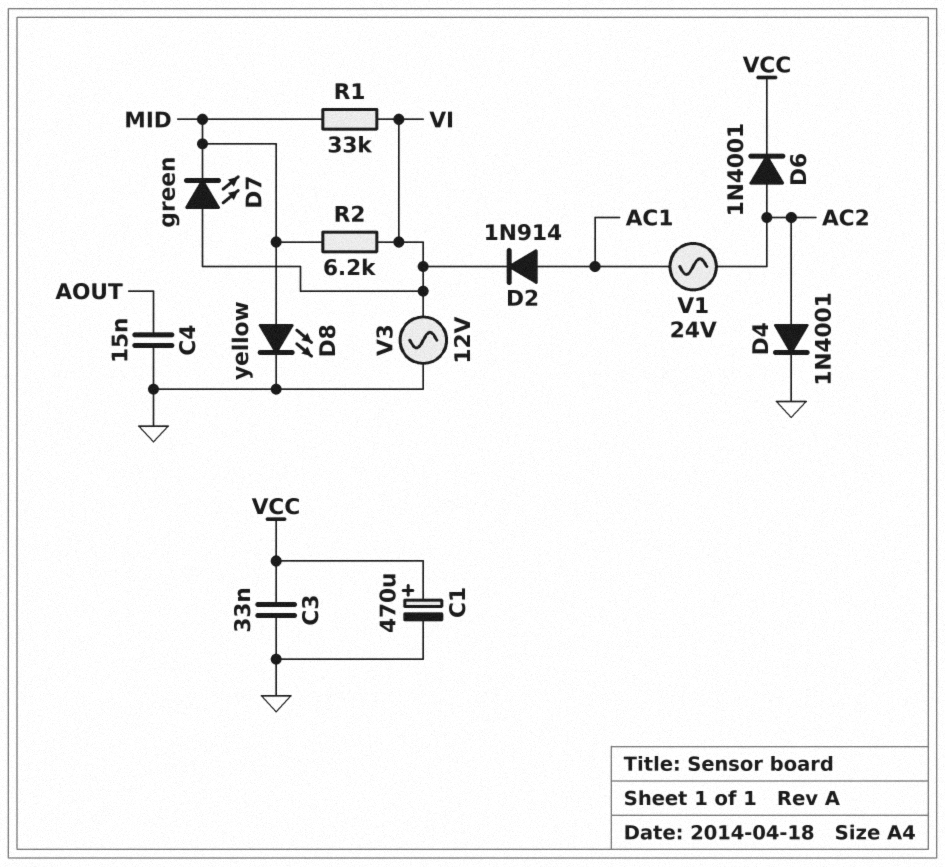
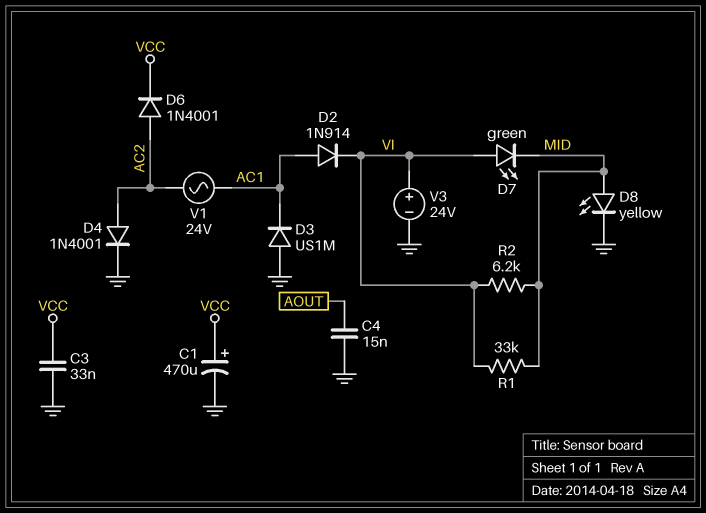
D3: none -> diode US1M (A GND, K AC1)
V3: AC 12V (GND, VI) -> 24V (plus VI, minus GND)

